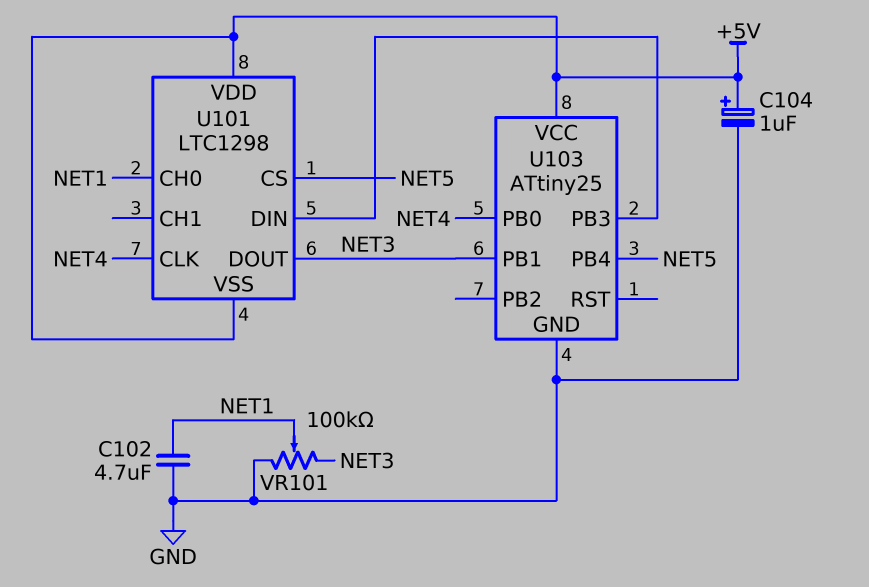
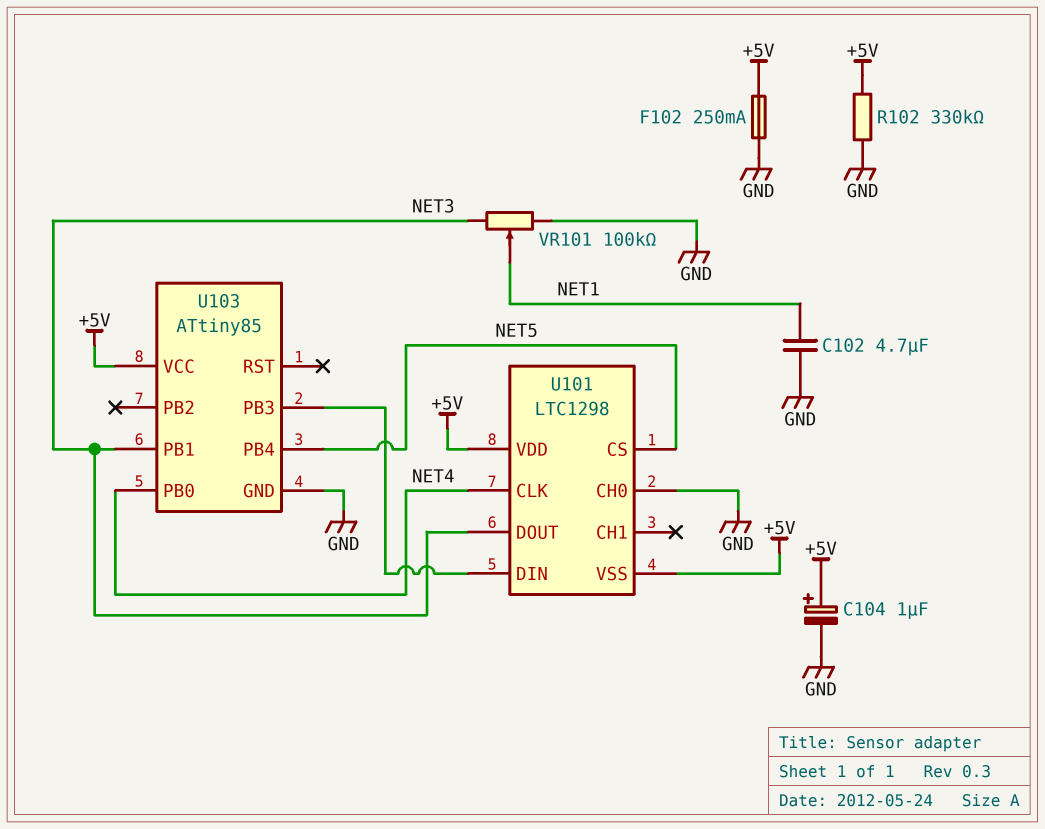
F102: none -> 250mA (+5V, GND)
R102: none -> 330k (+5V, GND)
U101 pin CH0: NET1 -> GND
U103: ATtiny25 -> ATtiny85

